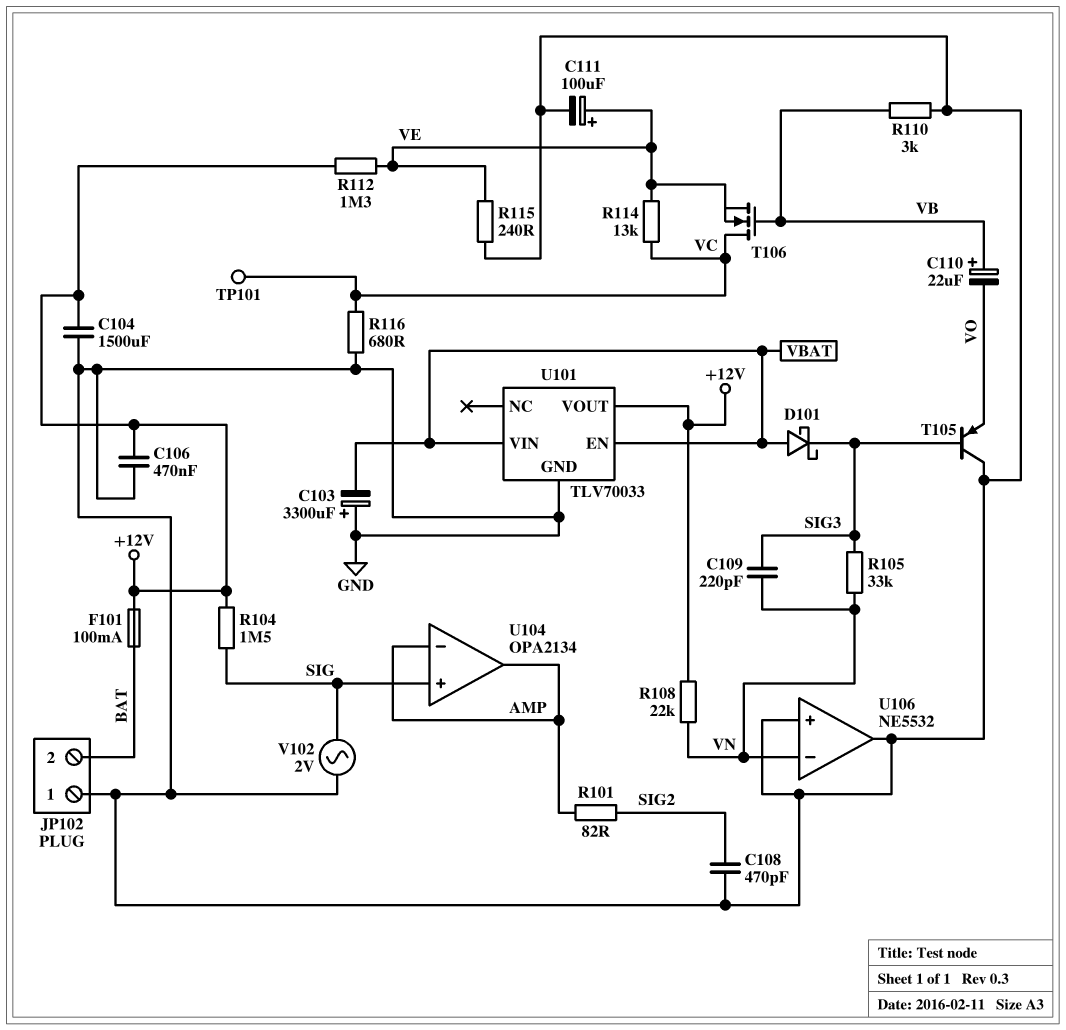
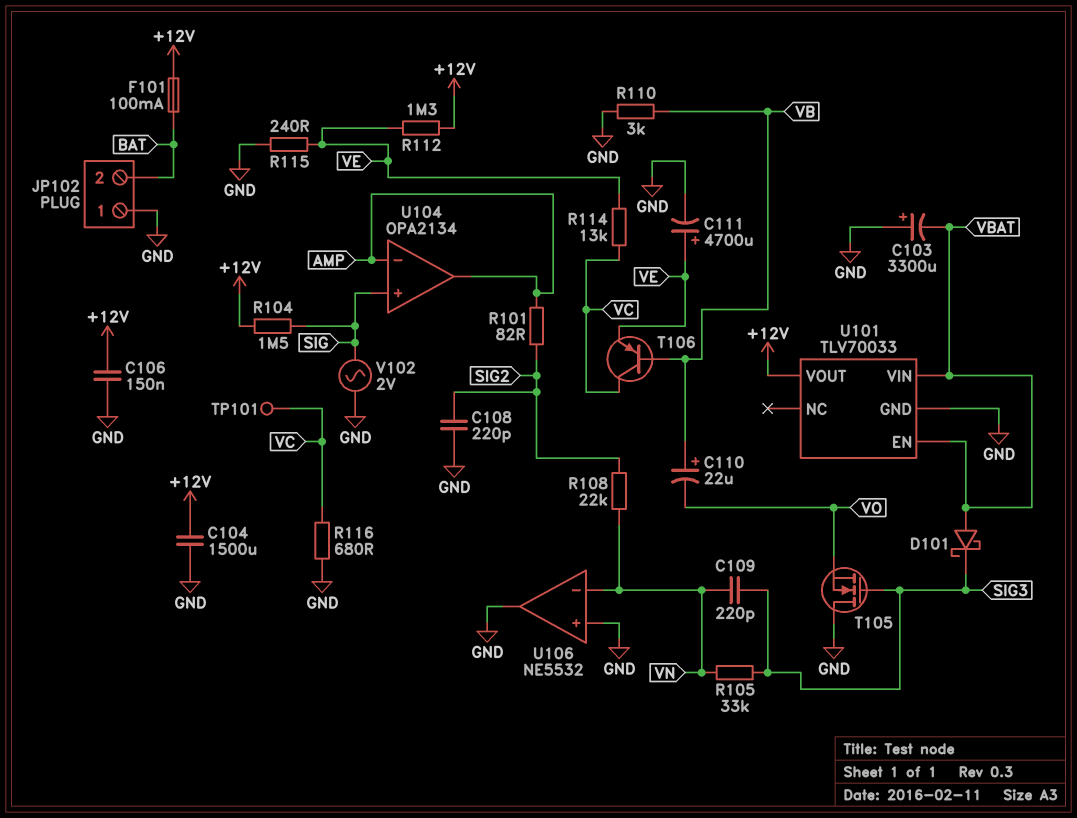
C106: 470nF (+12V, GND) -> 150nF (+12V, GND)
C108: 470pF (GND, SIG2) -> 220pF (GND, SIG2)
C111: 100uF (plus VE, minus GND) -> 4700uF (plus VE, minus GND)
R108: 22k (+12V, VN) -> 22k (SIG2, VN)
T105: PNP (B SIG3, C GND, E VO) -> NMOS (G SIG3, D GND, S VO)
T106: NMOS (G VB, D VC, S VE) -> PNP (B VB, C VC, E VE)

